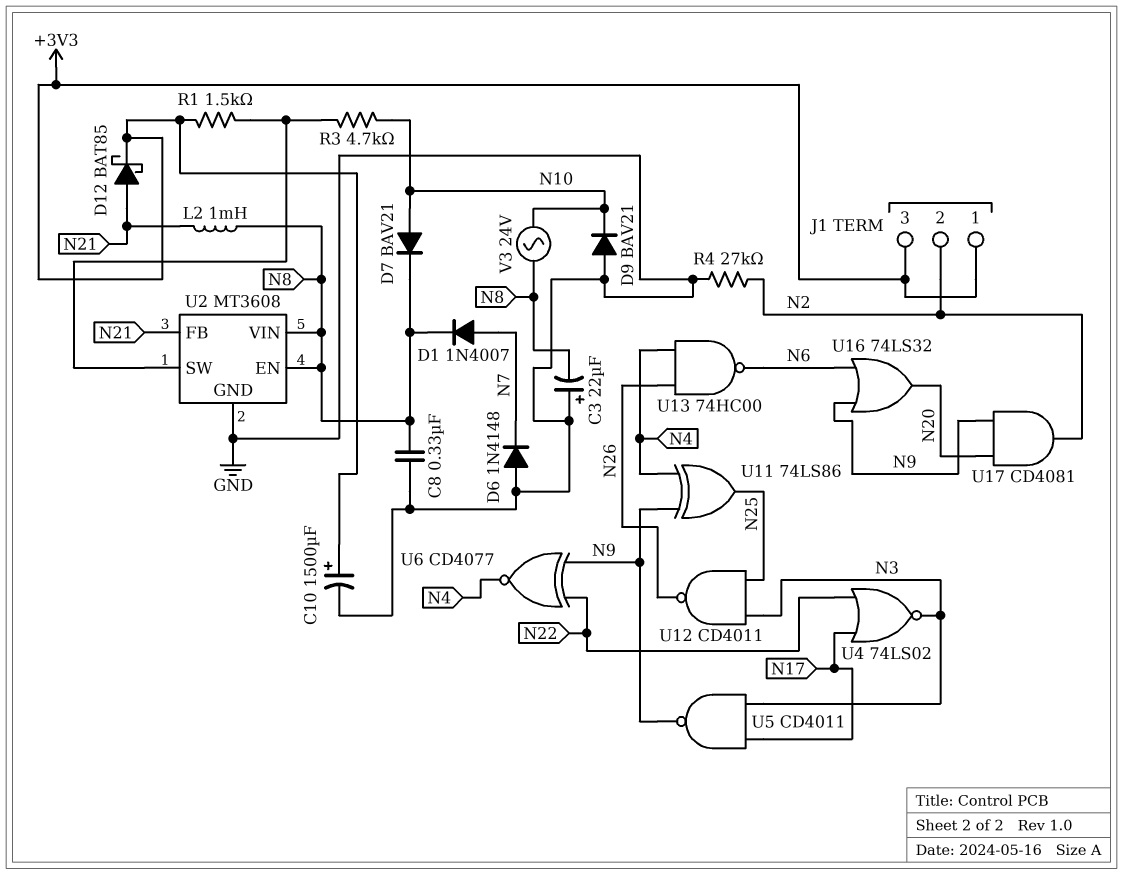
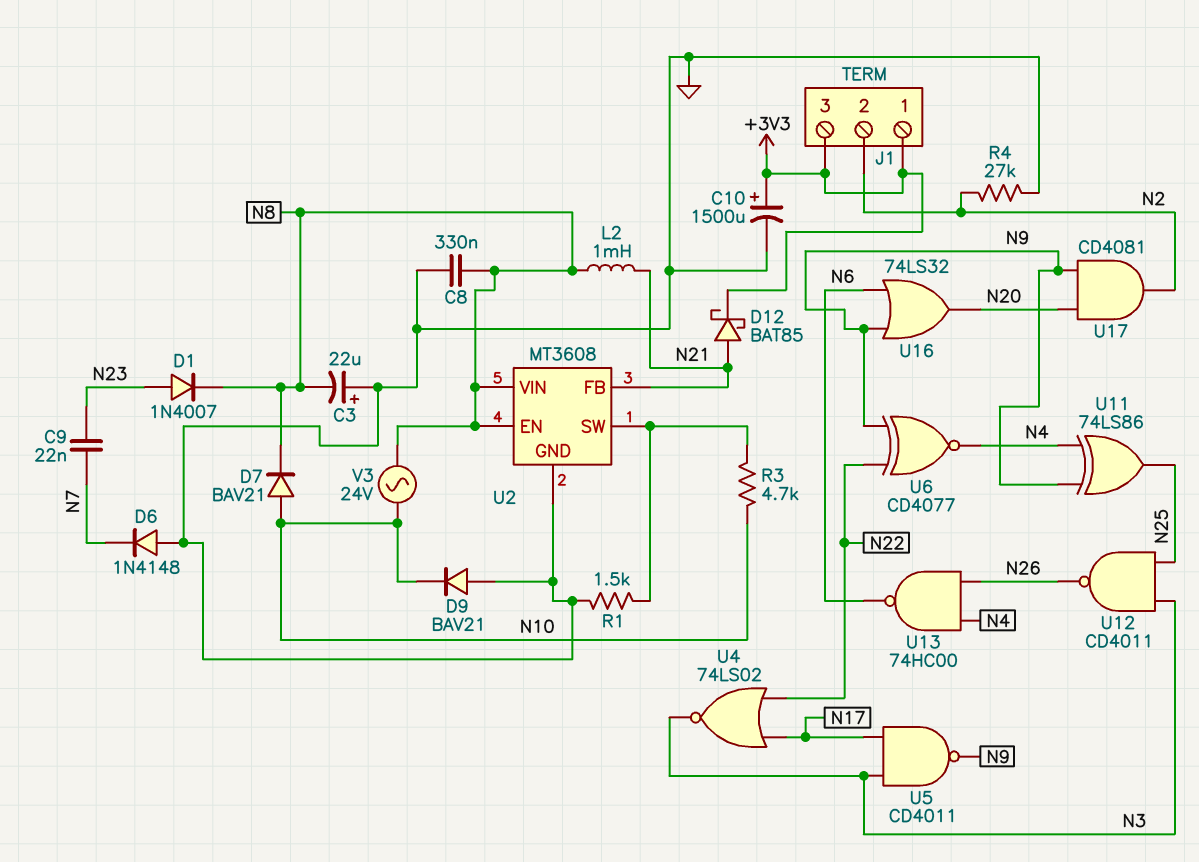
C9: none -> 22nF (N7, N23)
D1: diode 1N4007 (A N7, K N8) -> diode 1N4007 (A N23, K N8)
R1: 1.5k (+3V3, U2/SW) -> 1.5k (GND, U2/SW)

